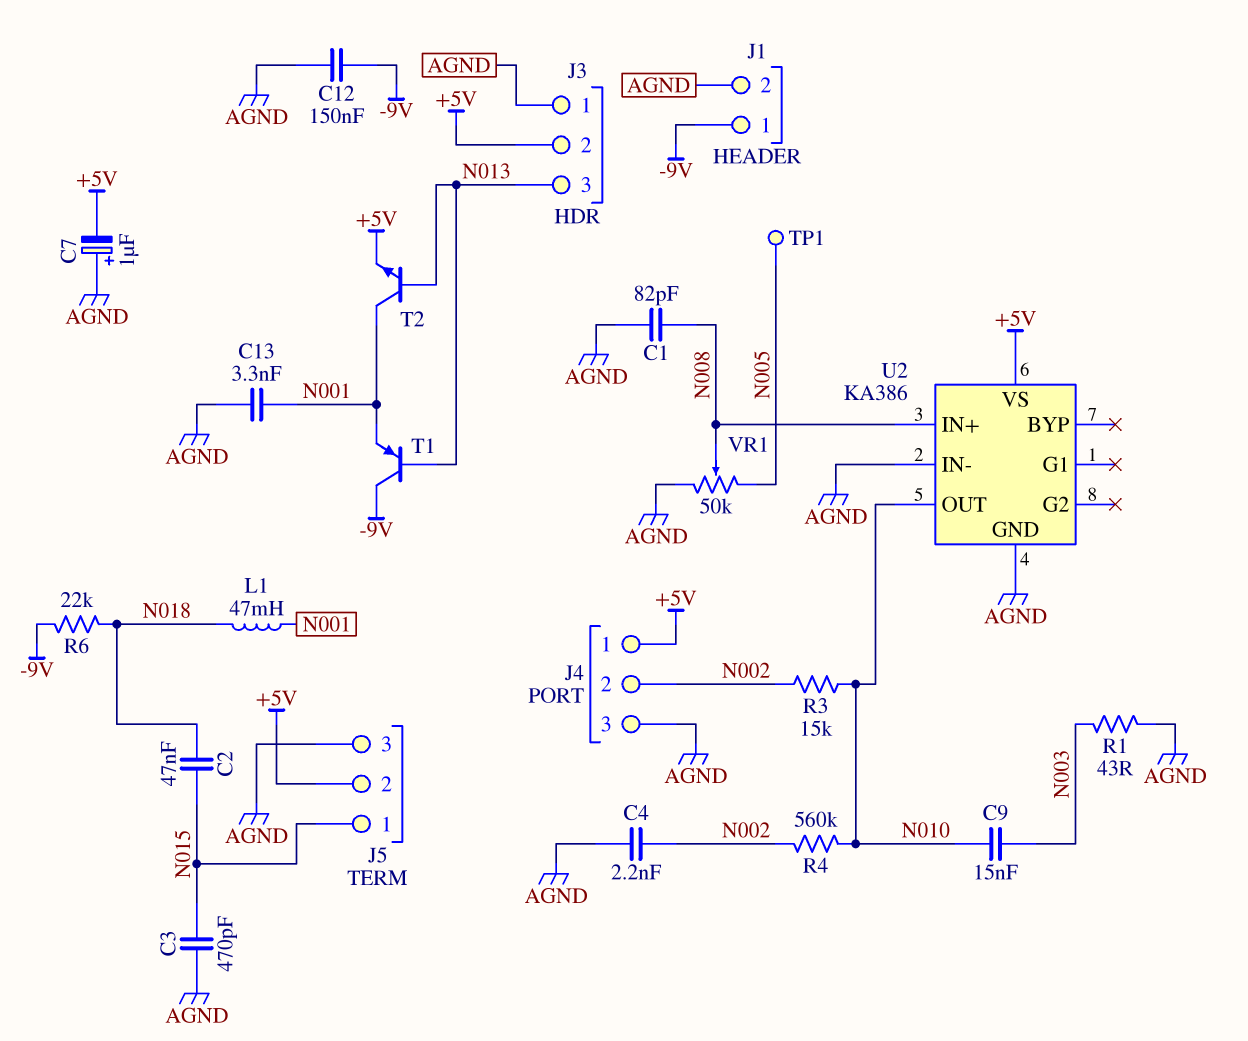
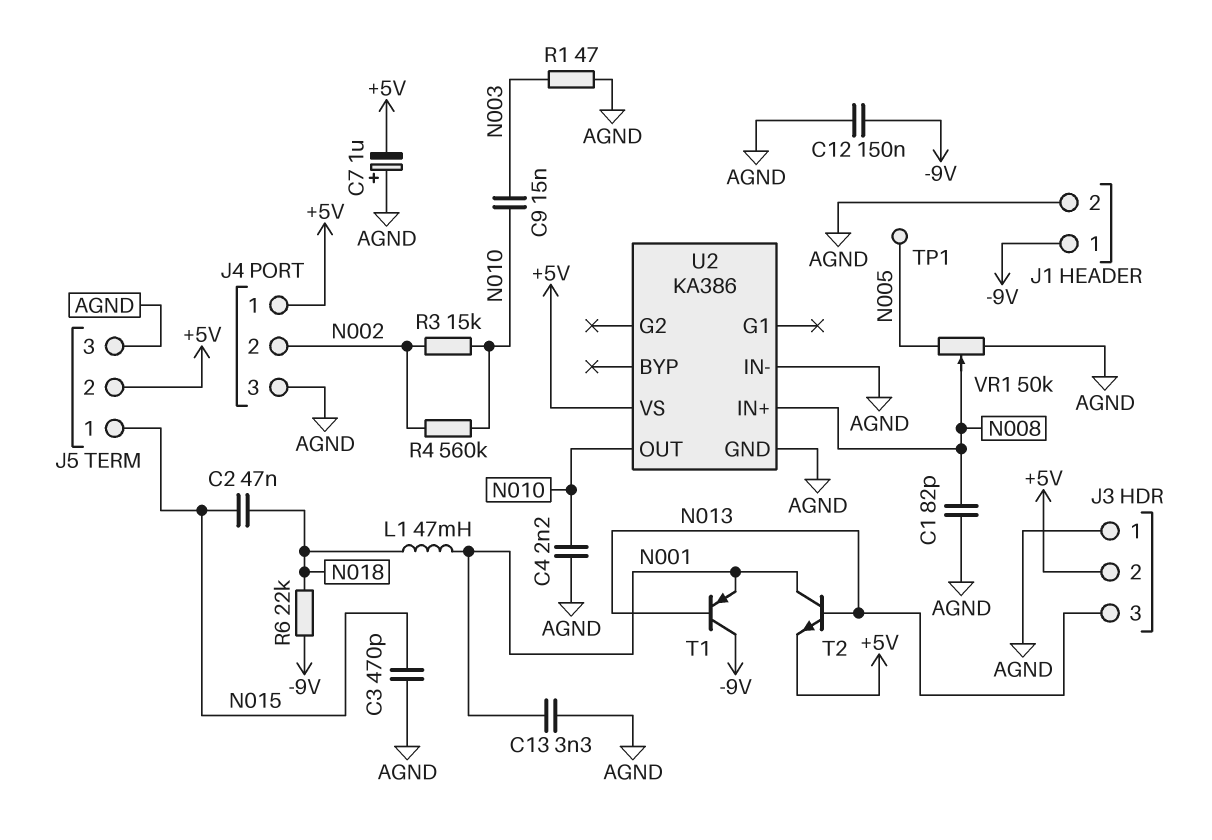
C4: 2.2nF (AGND, N002) -> 2.2nF (AGND, N010)
R1: 43 (AGND, N003) -> 47 (AGND, N003)

